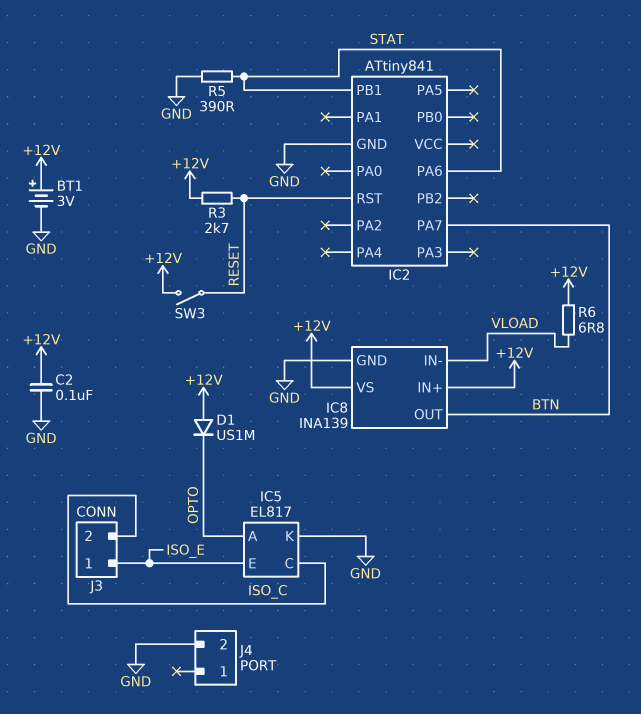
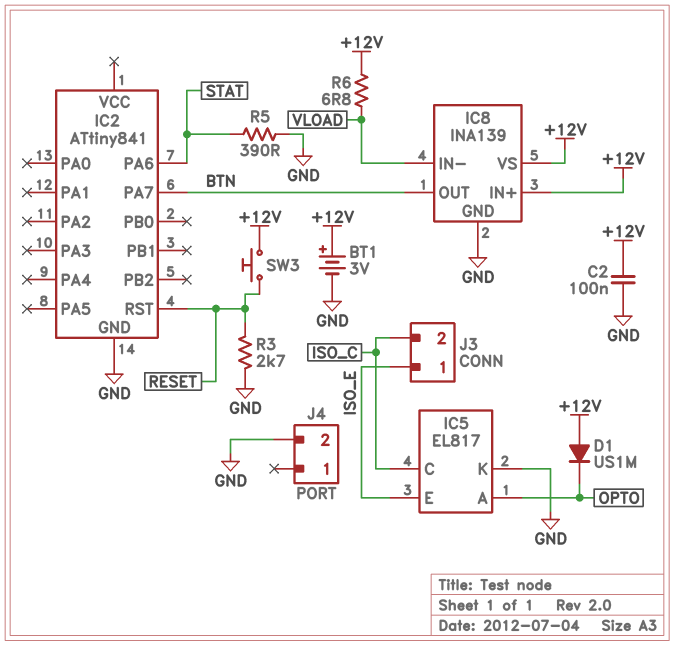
IC2 pin PB1: STAT -> none
R3: 2.7k (+12V, RESET) -> 2.7k (GND, RESET)
SW3: switch (+12V, RESET) -> button (+12V, RESET)

